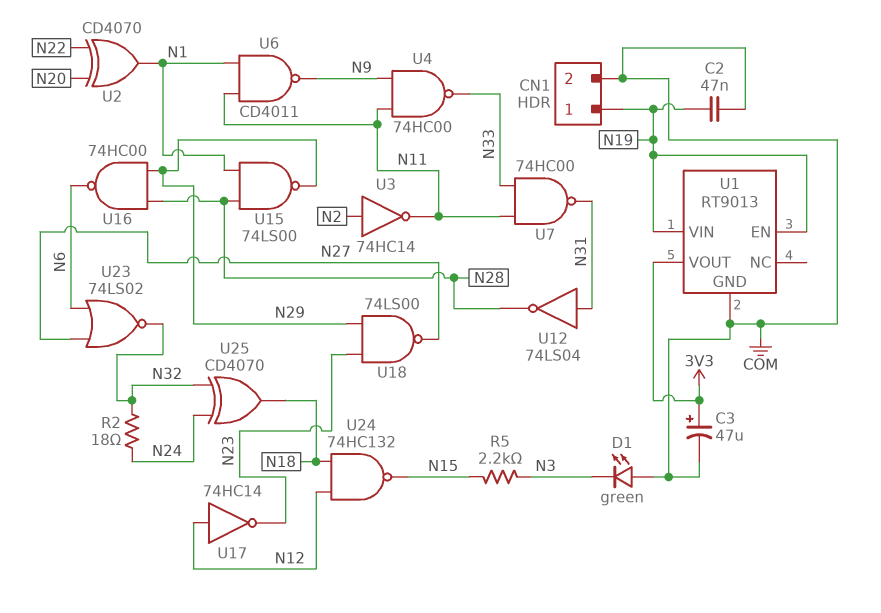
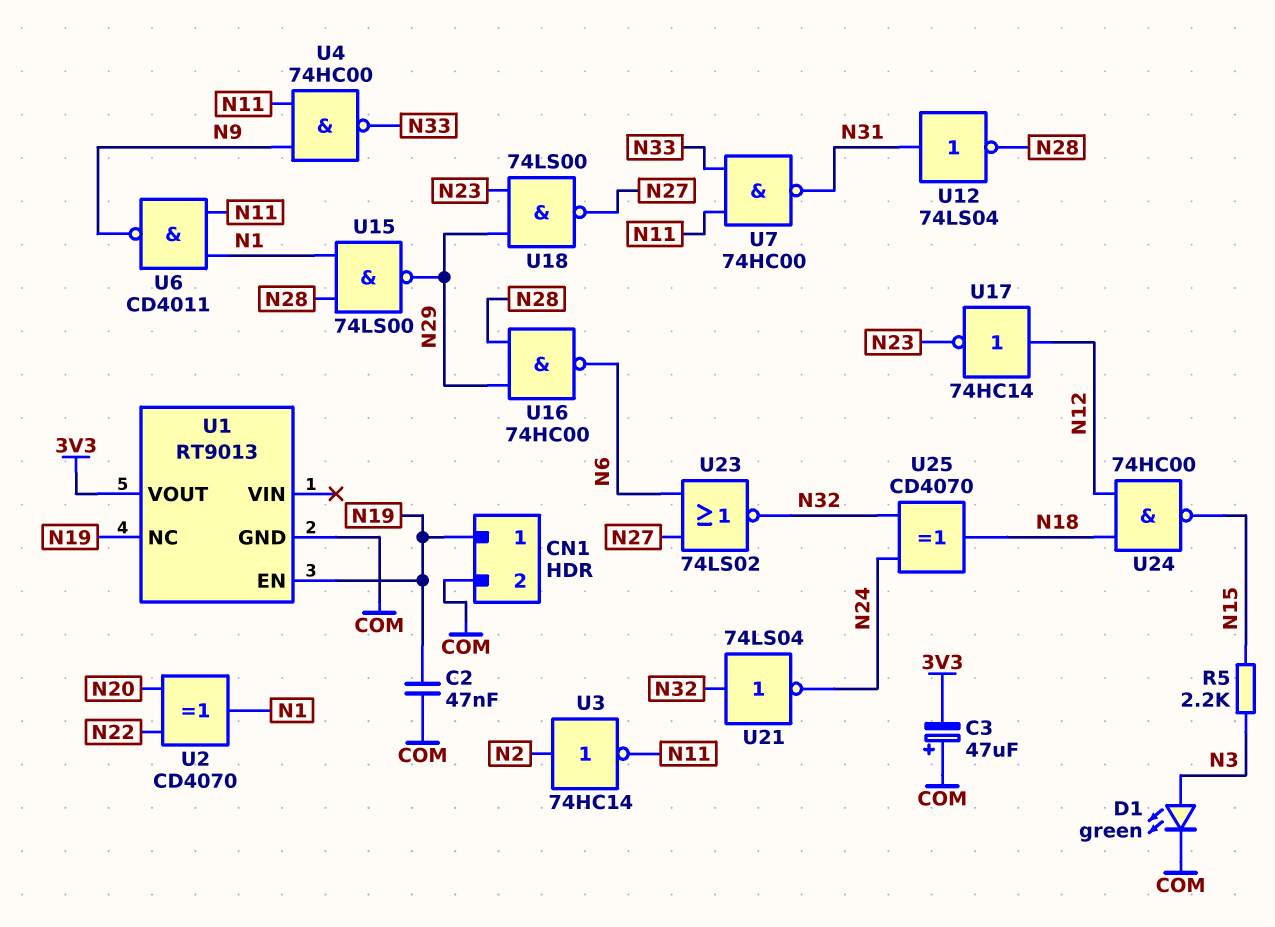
C3: 47uF (plus 3V3, minus COM) -> 47uF (plus COM, minus 3V3)
D1: LED green (A COM, K N3) -> LED green (A N3, K COM)
R2: 18 (N24, N32) -> none
U1 pin NC: none -> N19
U1 pin VIN: N19 -> none
U21: none -> NOT 74LS04 (in N32, out N24)
U24: NAND 74HC132 (in N12, in N18, out N15) -> NAND 74HC00 (in N12, in N18, out N15)

